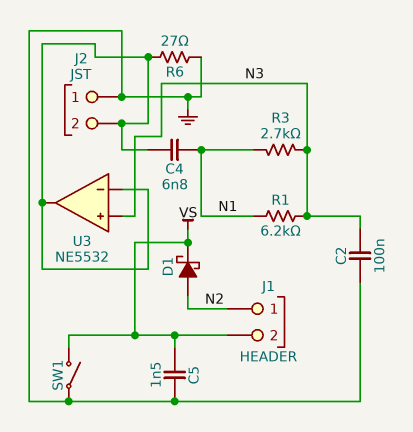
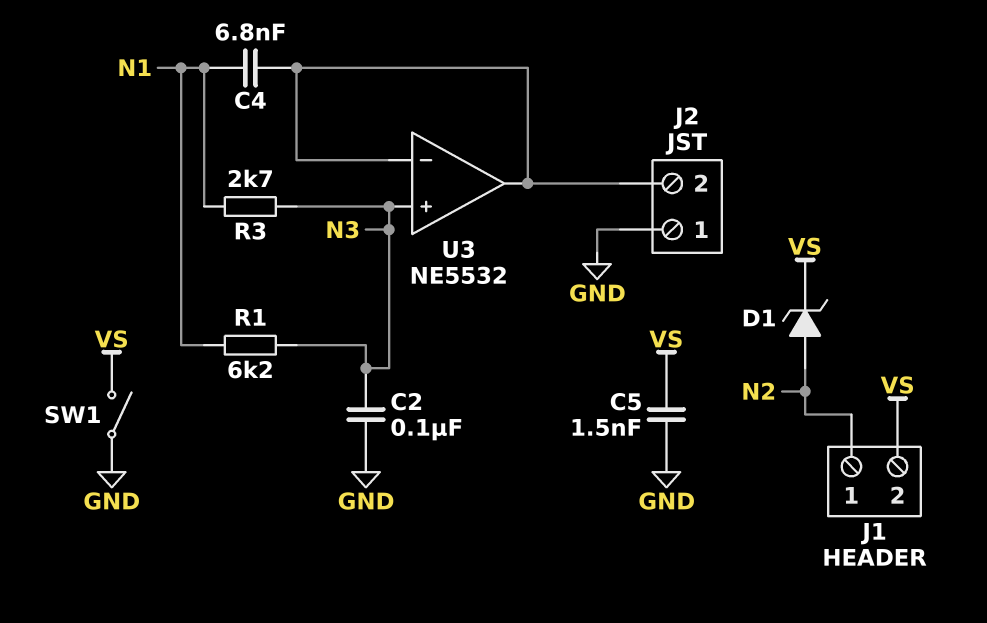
D1: schottky (A N2, K VS) -> zener (A N2, K VS)
R6: 27 (GND, J2/2) -> none

